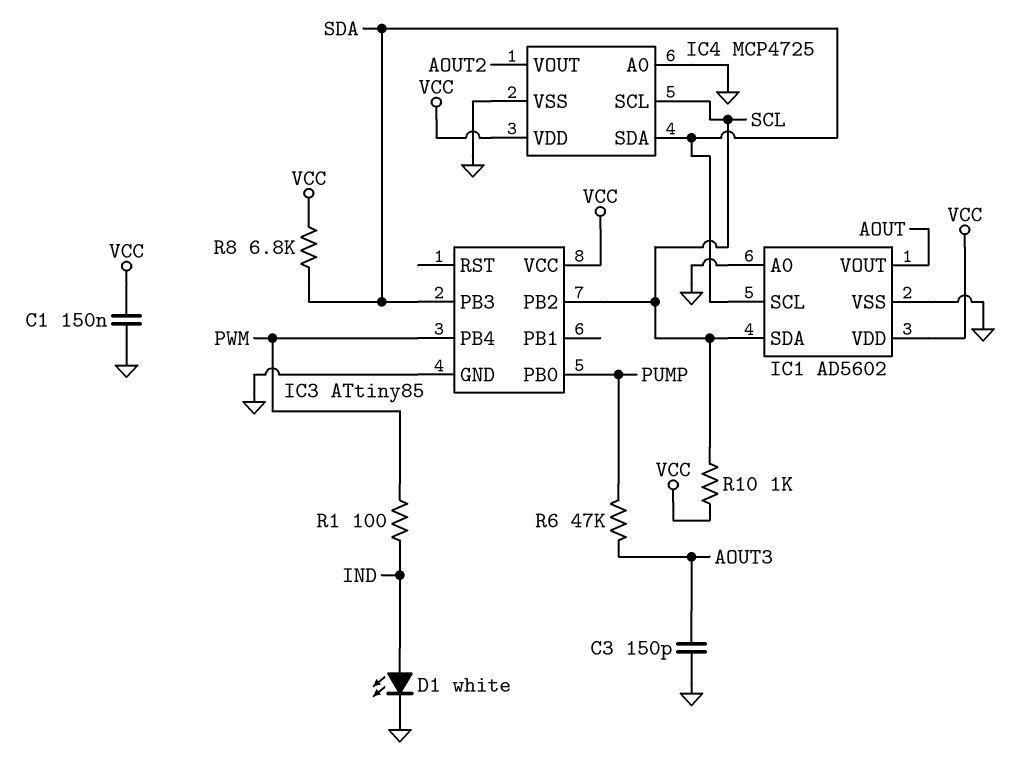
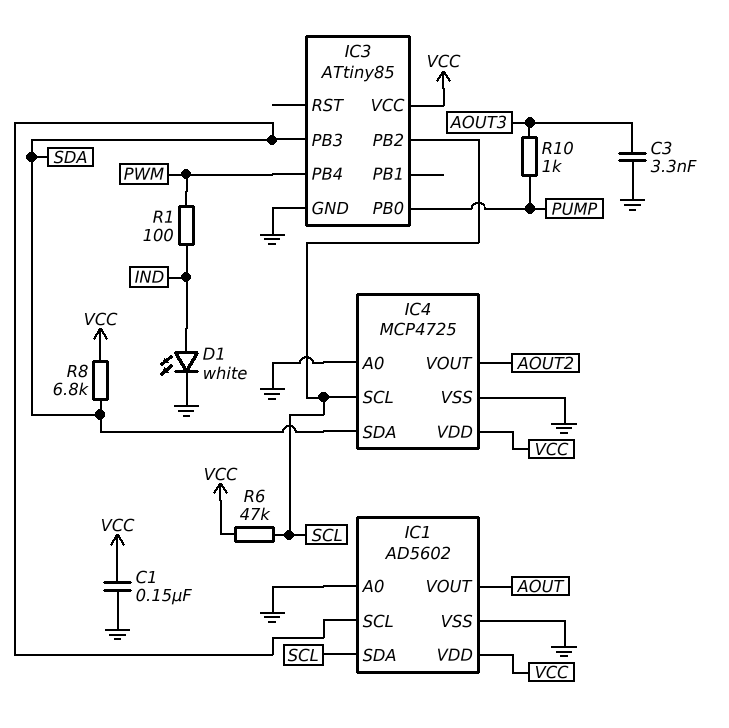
C3: 150pF (AOUT3, GND) -> 3.3nF (AOUT3, GND)
R6: 47k (AOUT3, PUMP) -> 47k (SCL, VCC)
R10: 1k (SCL, VCC) -> 1k (AOUT3, PUMP)

